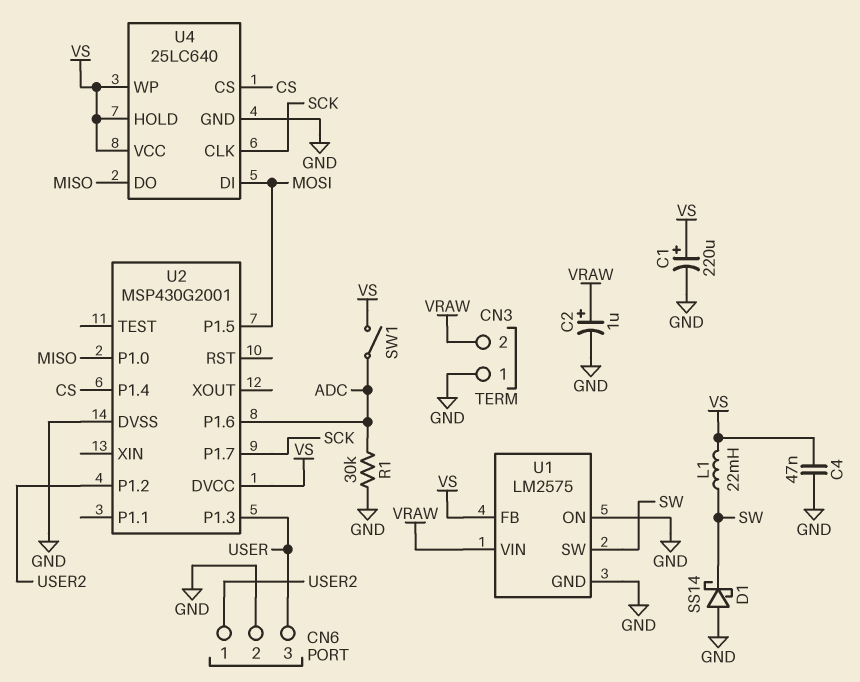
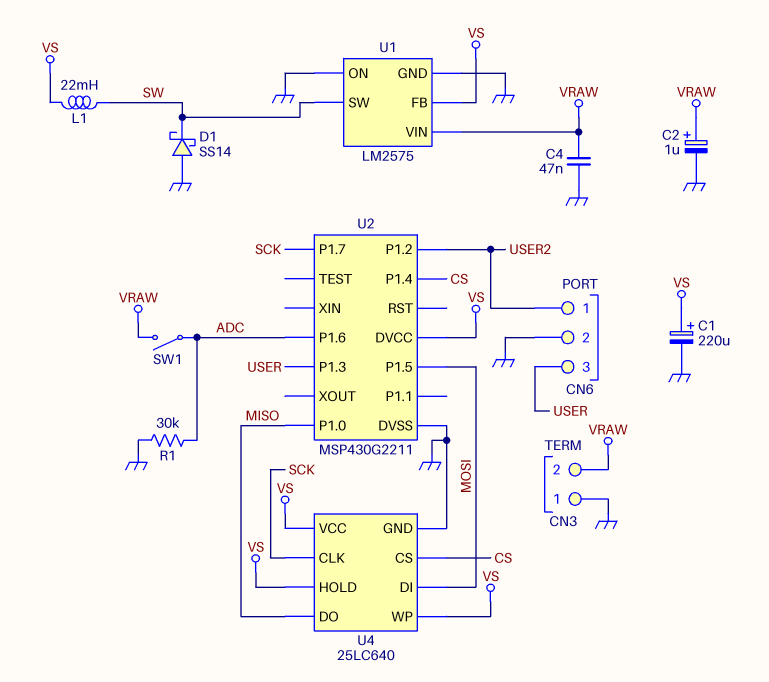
C4: 47nF (GND, VS) -> 47nF (GND, VRAW)
SW1: switch (ADC, VS) -> switch (ADC, VRAW)
U2: MSP430G2001 -> MSP430G2211

